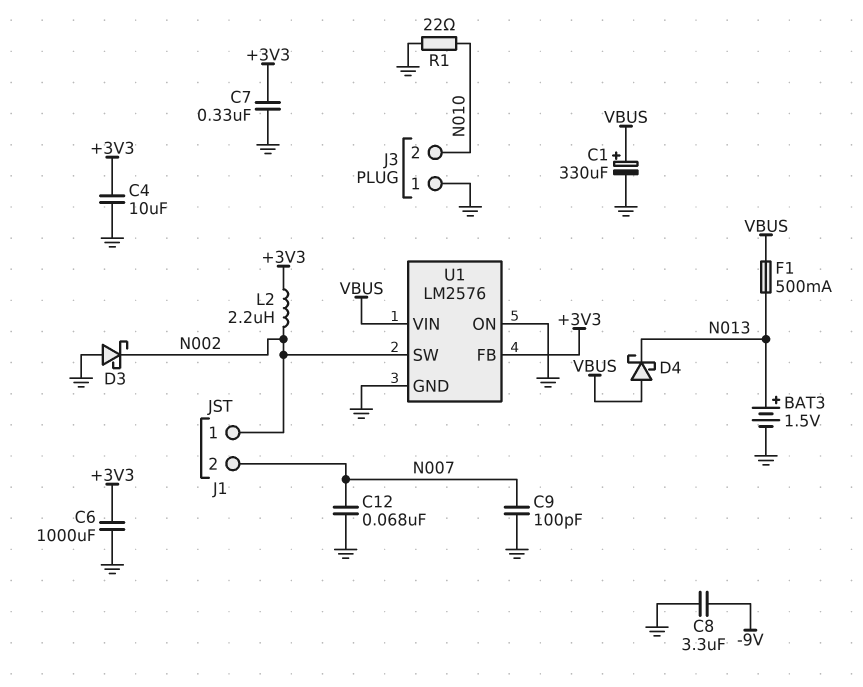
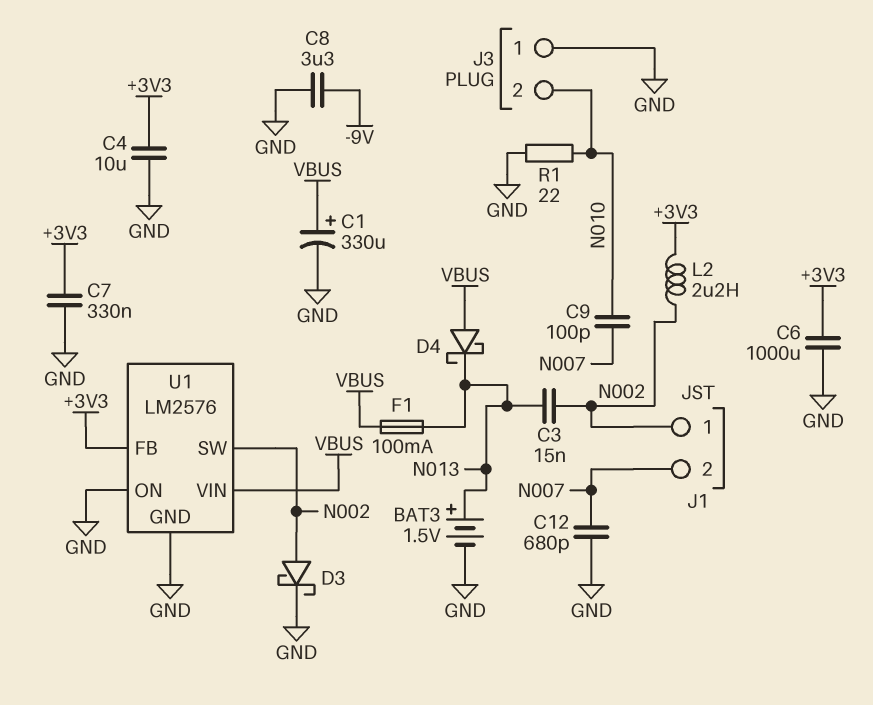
C3: none -> 15nF (N002, N013)
C9: 100pF (GND, N007) -> 100pF (N007, N010)
C12: 68nF (GND, N007) -> 680pF (GND, N007)
D3: schottky (A GND, K N002) -> schottky (A N002, K GND)
F1: 500mA (N013, VBUS) -> 100mA (N013, VBUS)

